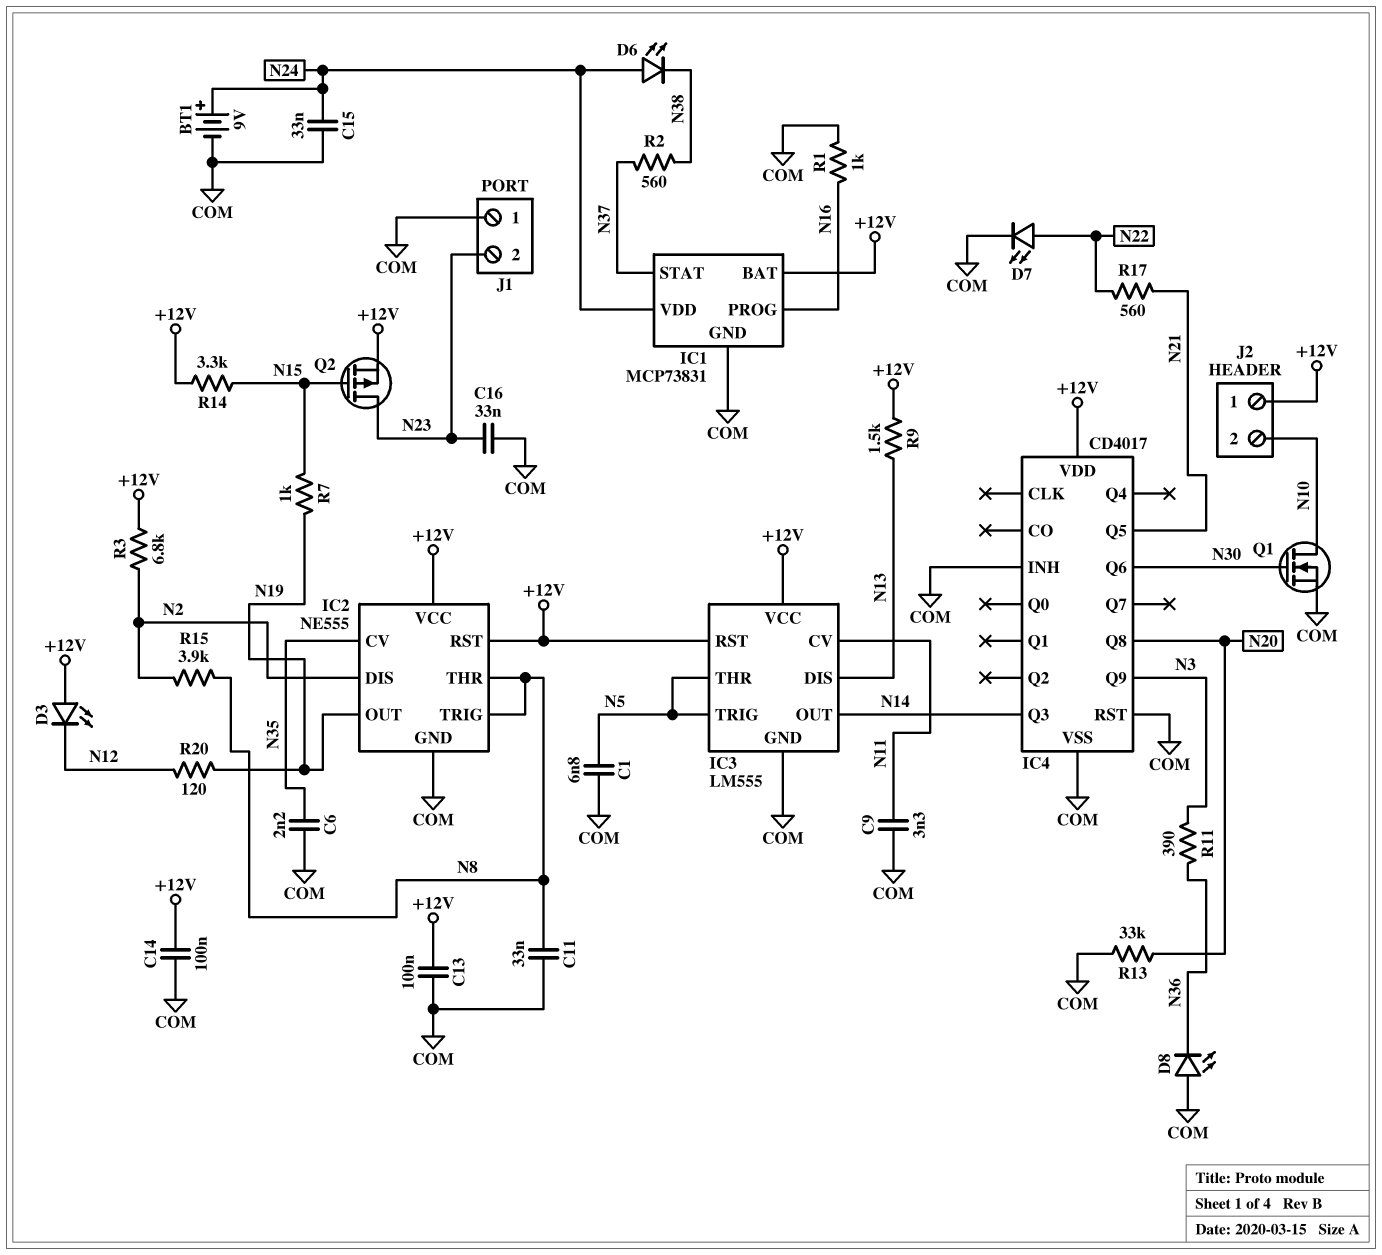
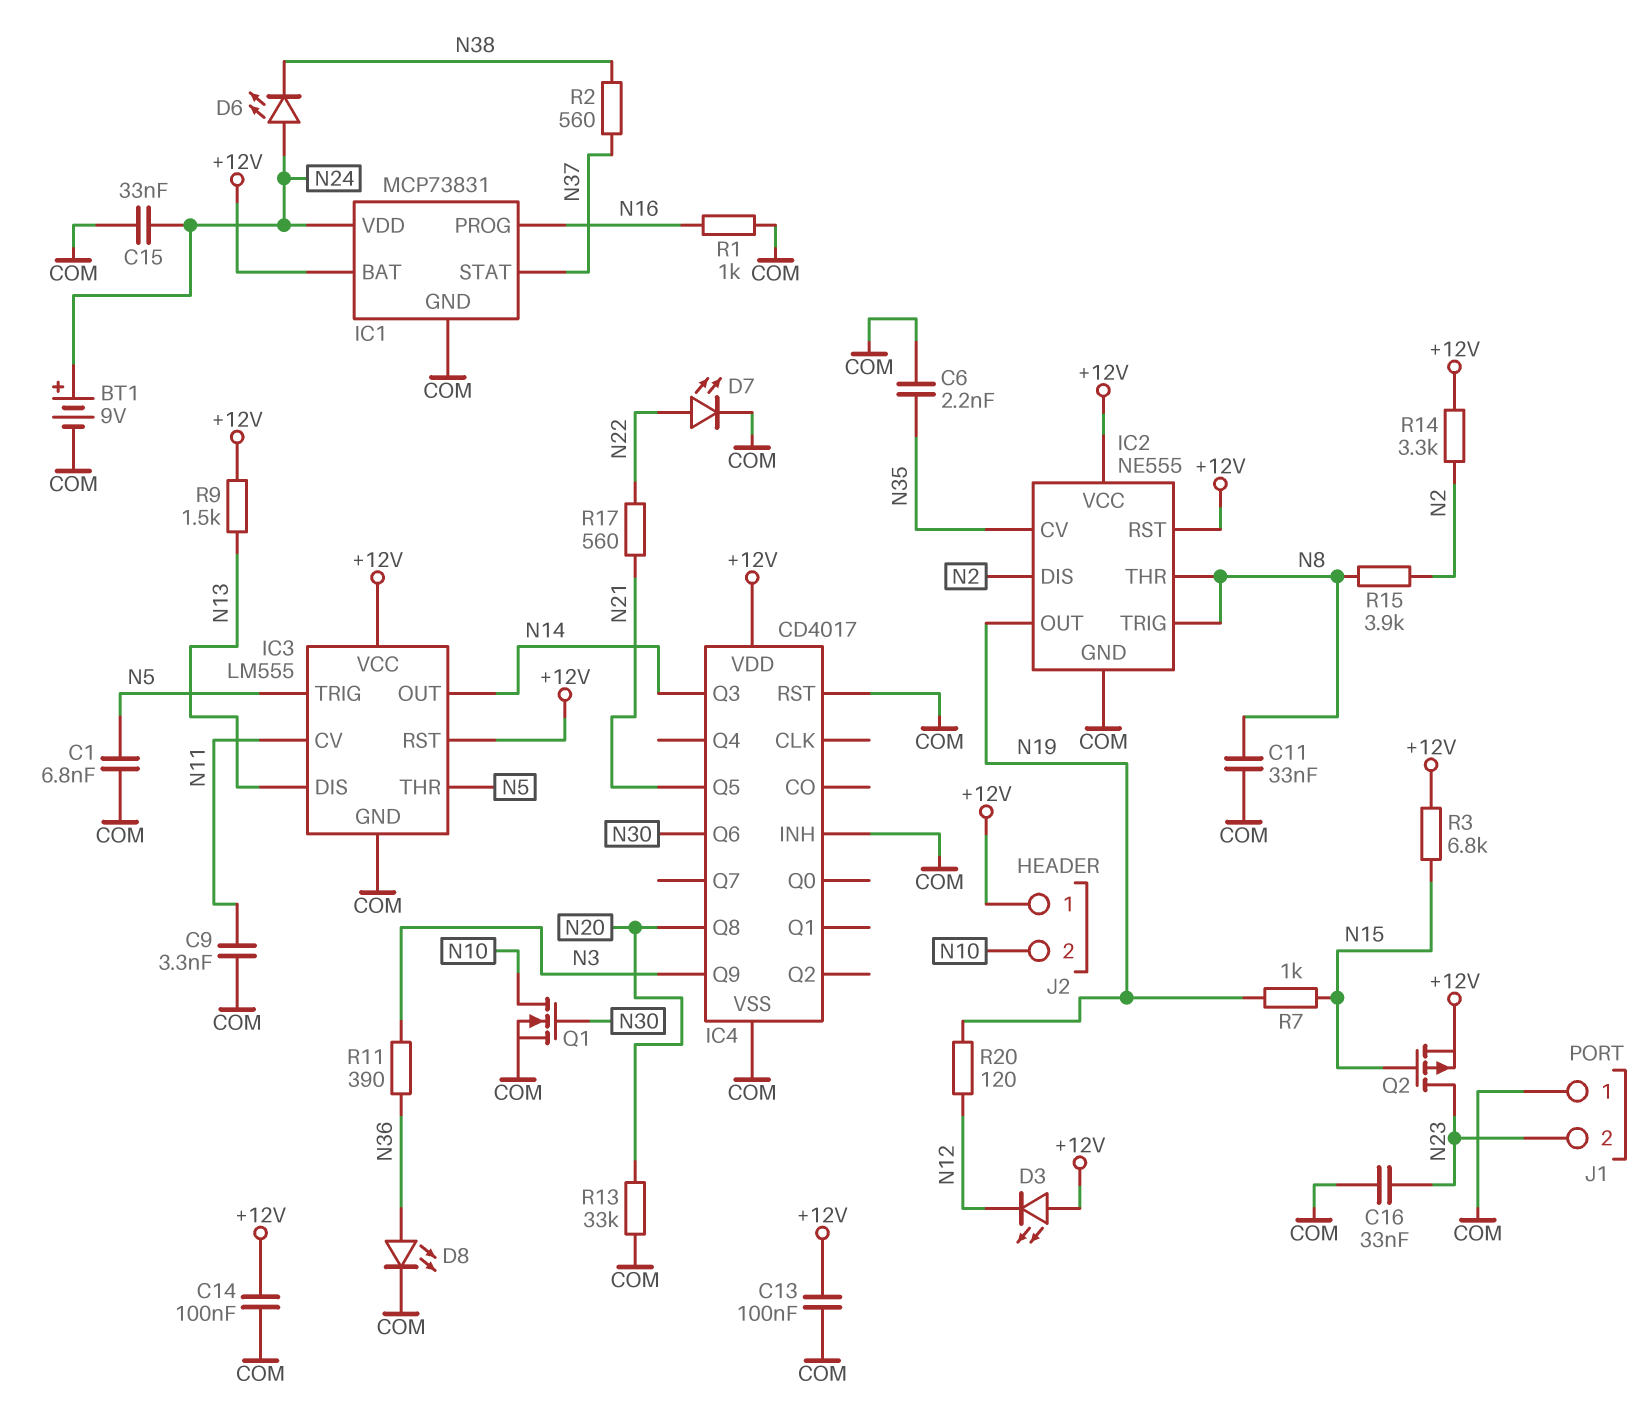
D8: LED (A COM, K N36) -> LED (A N36, K COM)
R3: 6.8k (+12V, N2) -> 6.8k (+12V, N15)
R14: 3.3k (+12V, N15) -> 3.3k (+12V, N2)

